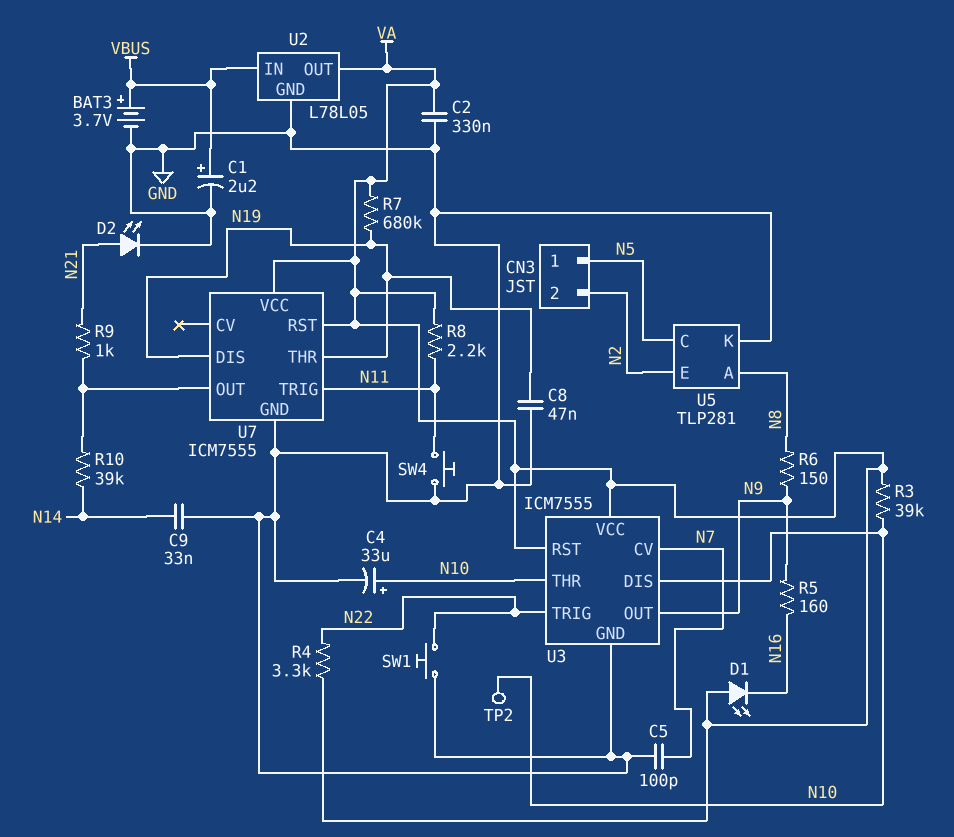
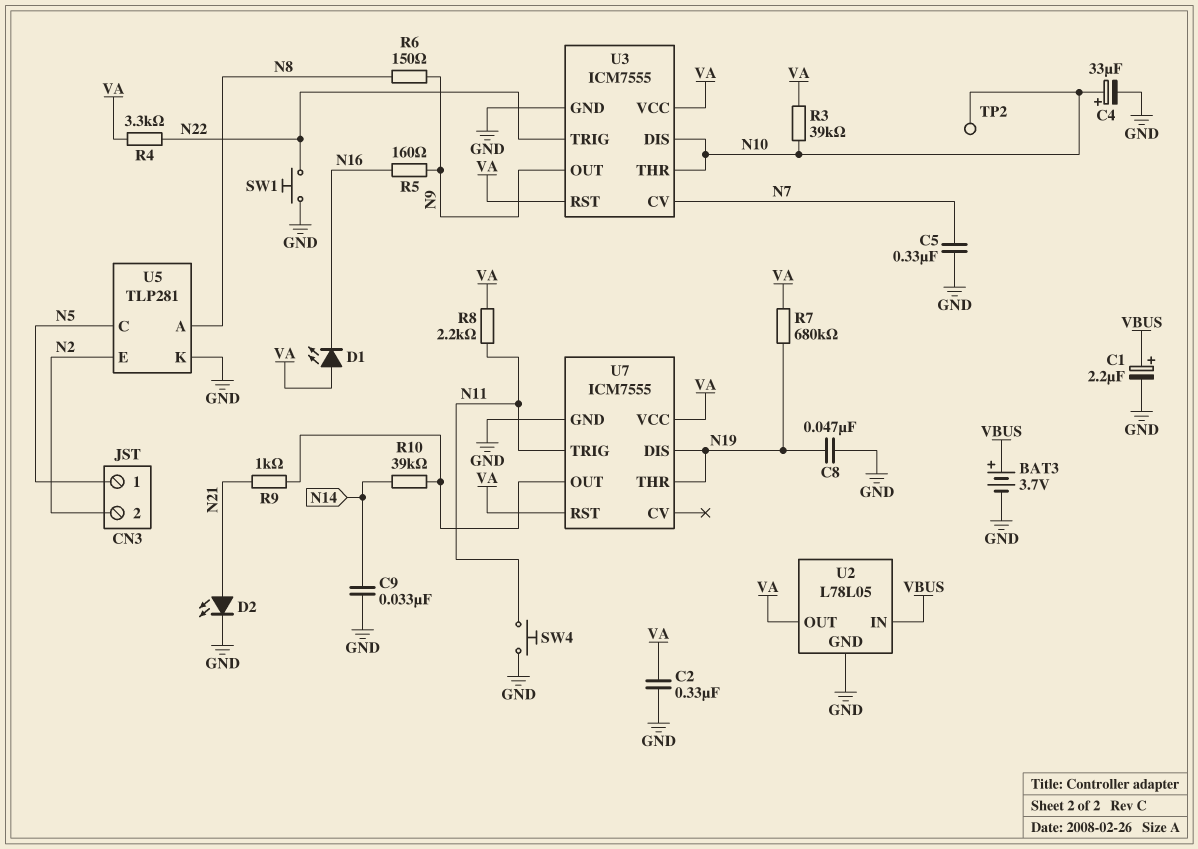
C5: 100pF (GND, N7) -> 330nF (GND, N7)

